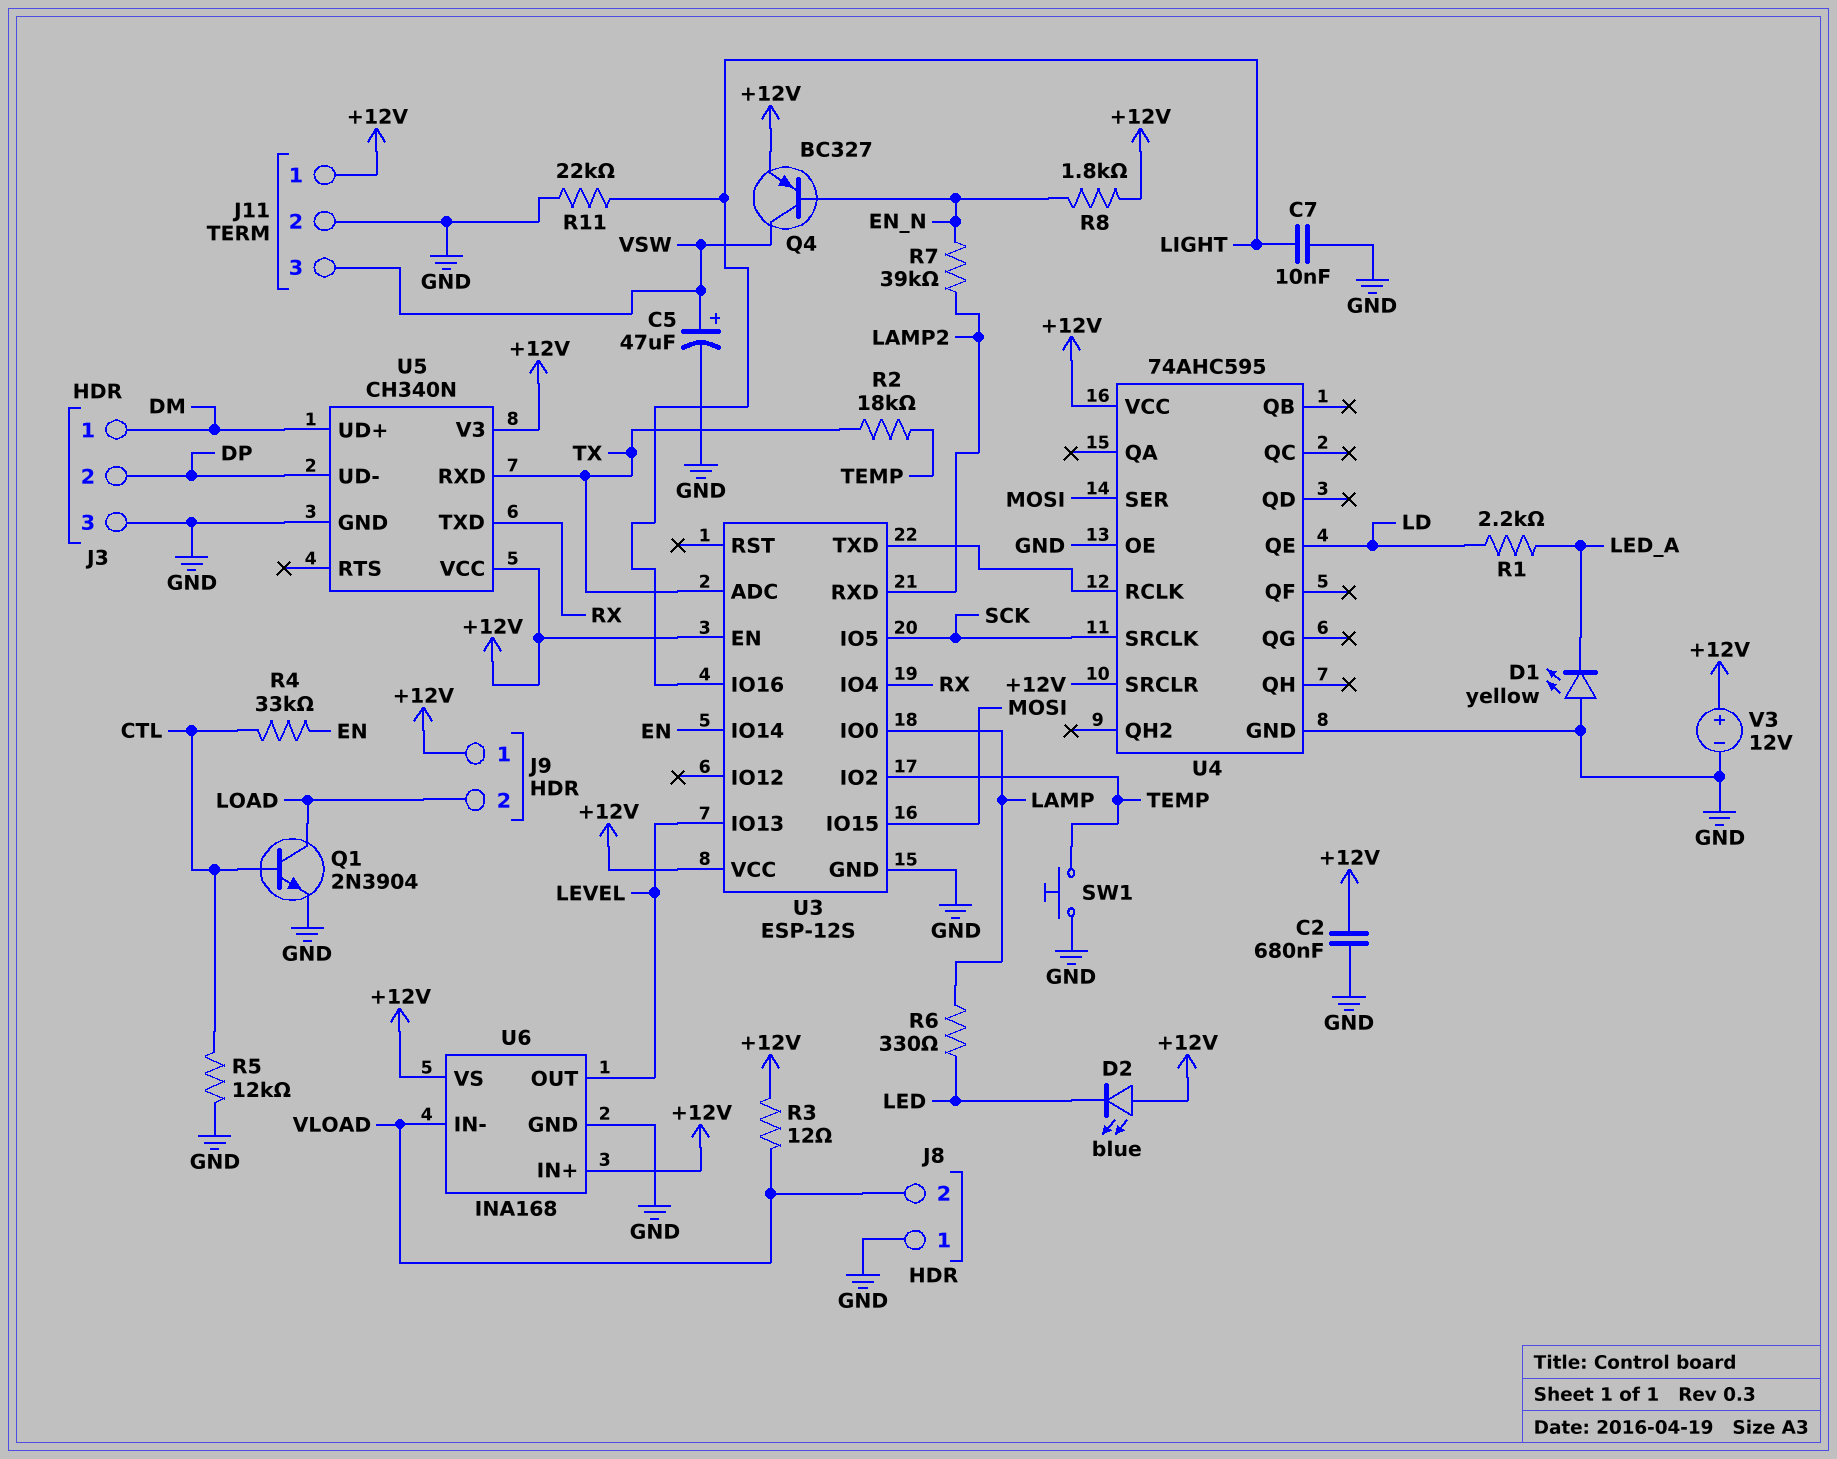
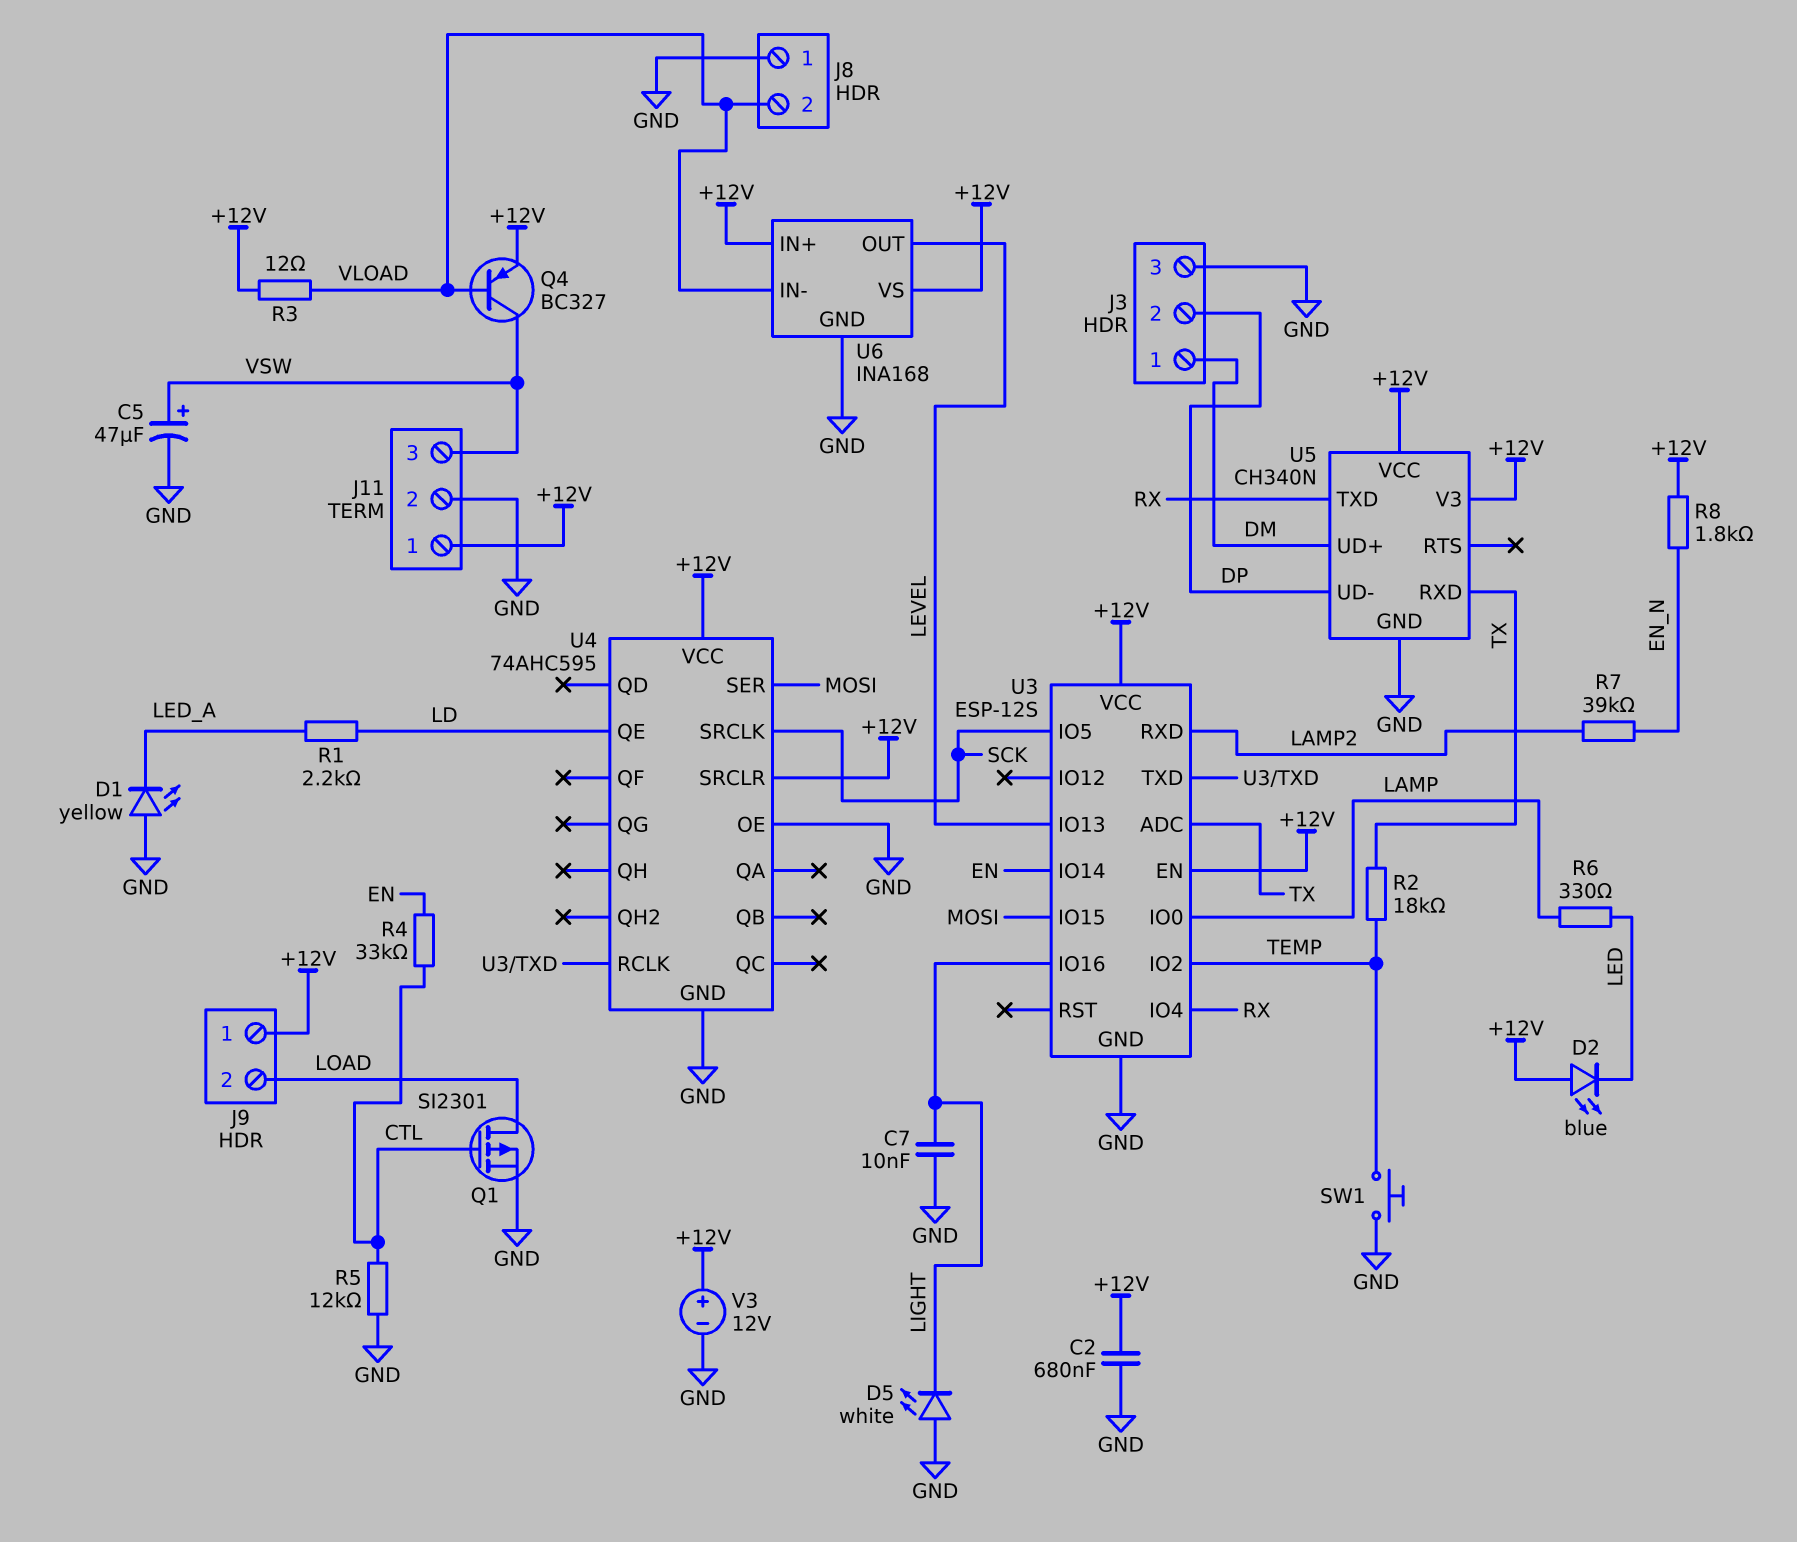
D5: none -> LED white (A GND, K LIGHT)
Q1: NPN 2N3904 (B CTL, C LOAD, E GND) -> PMOS SI2301 (G CTL, D LOAD, S GND)
Q4: PNP BC327 (B EN_N, C VSW, E +12V) -> PNP BC327 (B VLOAD, C VSW, E +12V)
R11: 22k (GND, LIGHT) -> none

